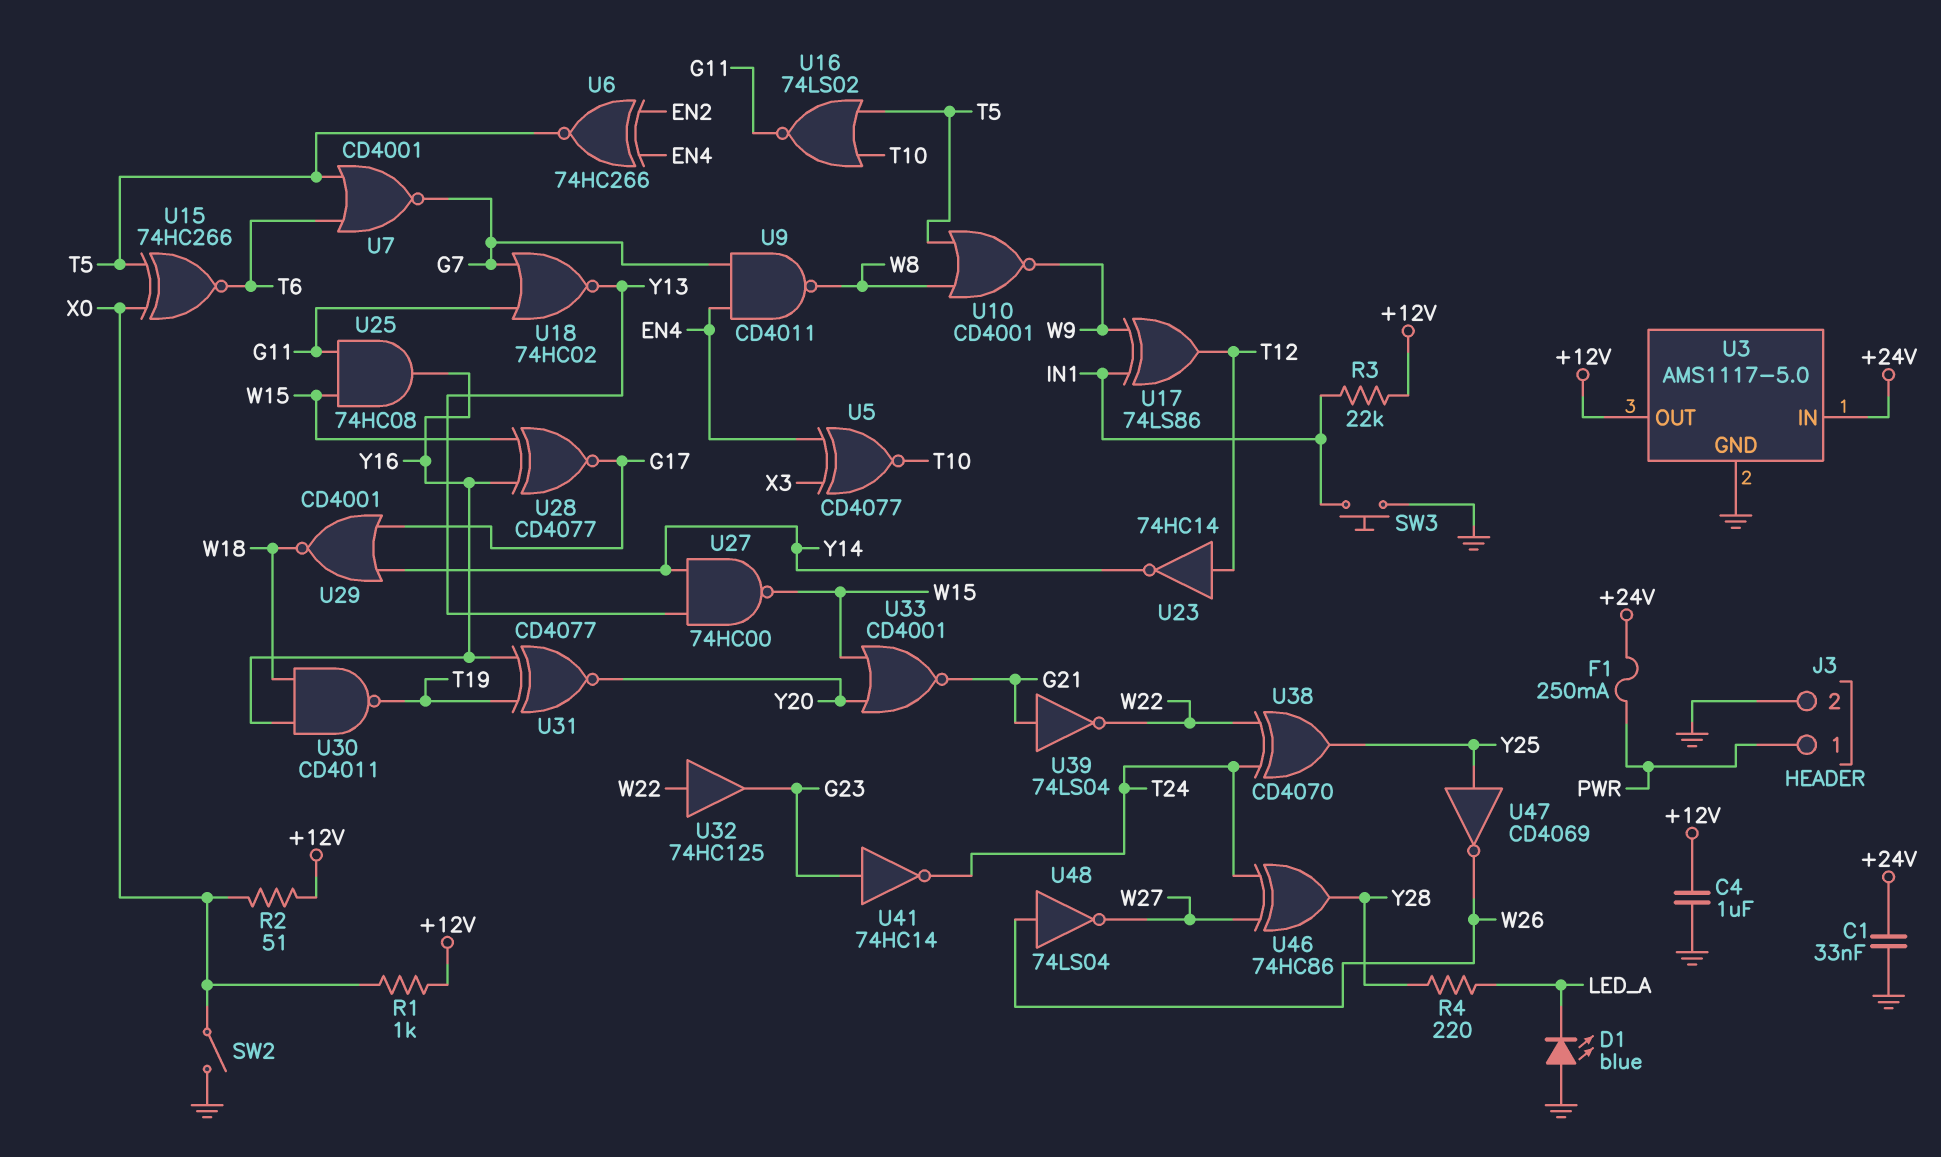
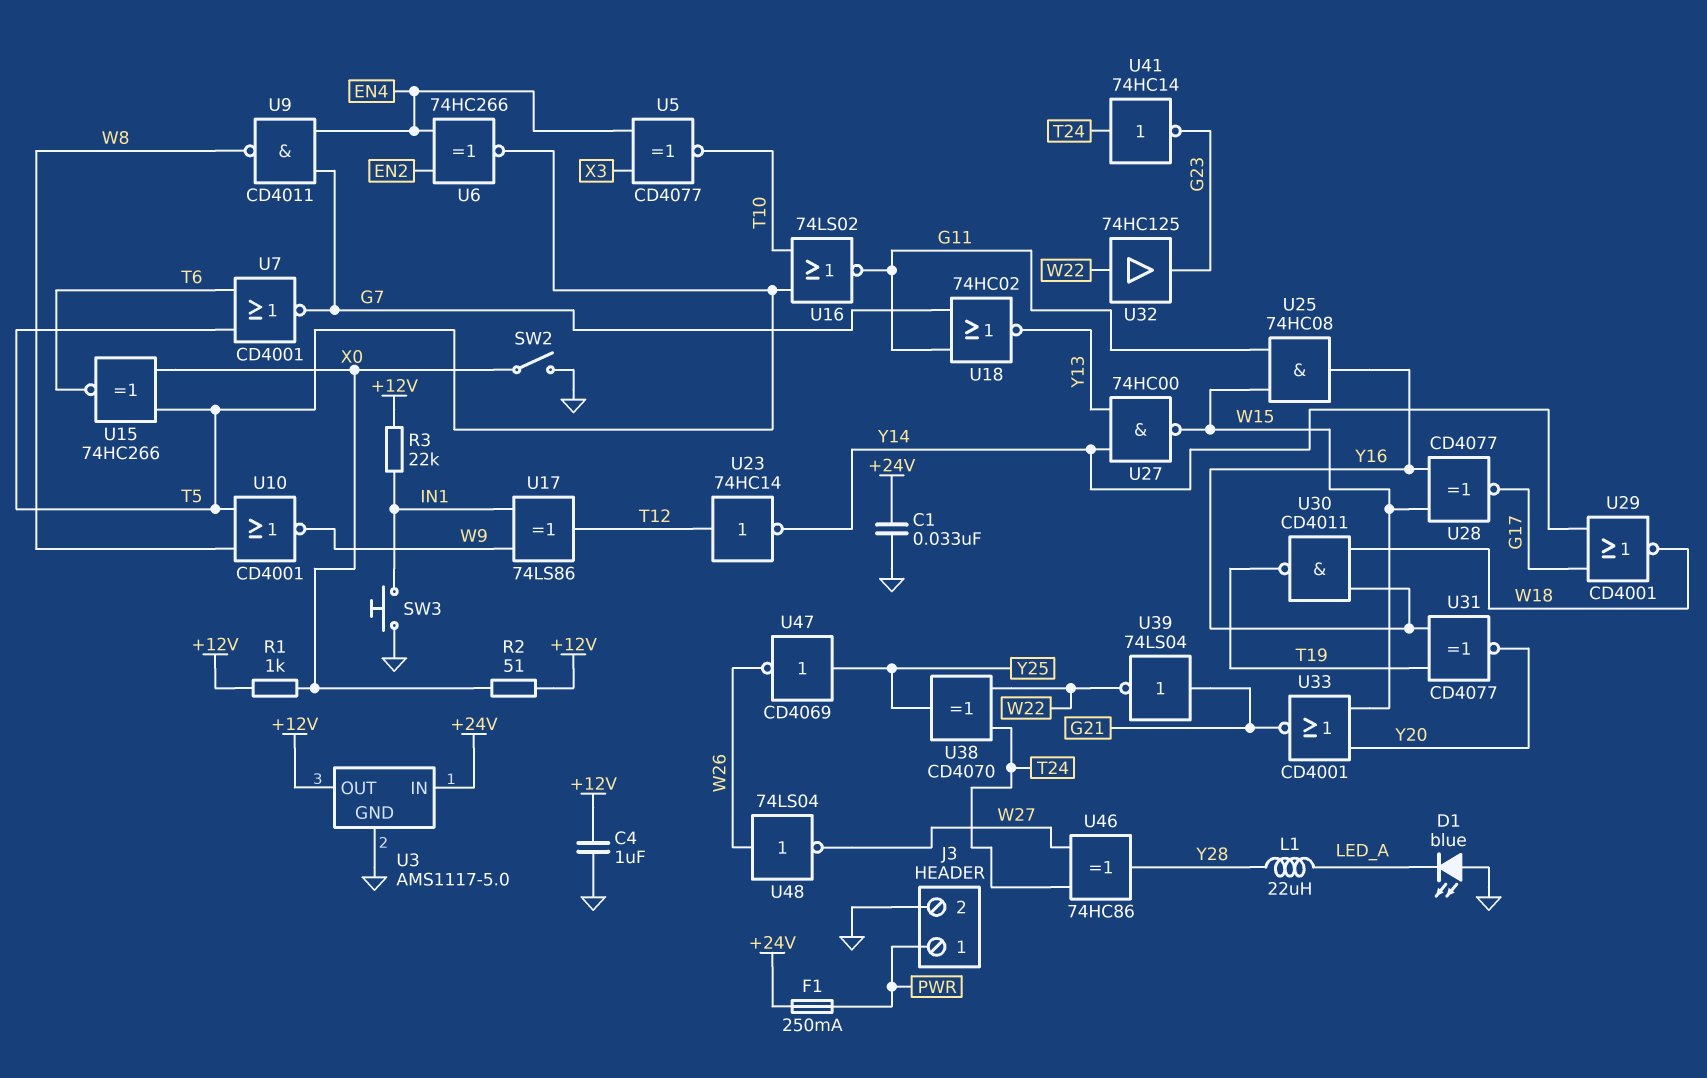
L1: none -> 22uH (LED_A, Y28)
R4: 220 (LED_A, Y28) -> none
U41: NOT 74HC14 (in G23, out T24) -> NOT 74HC14 (in T24, out G23)

